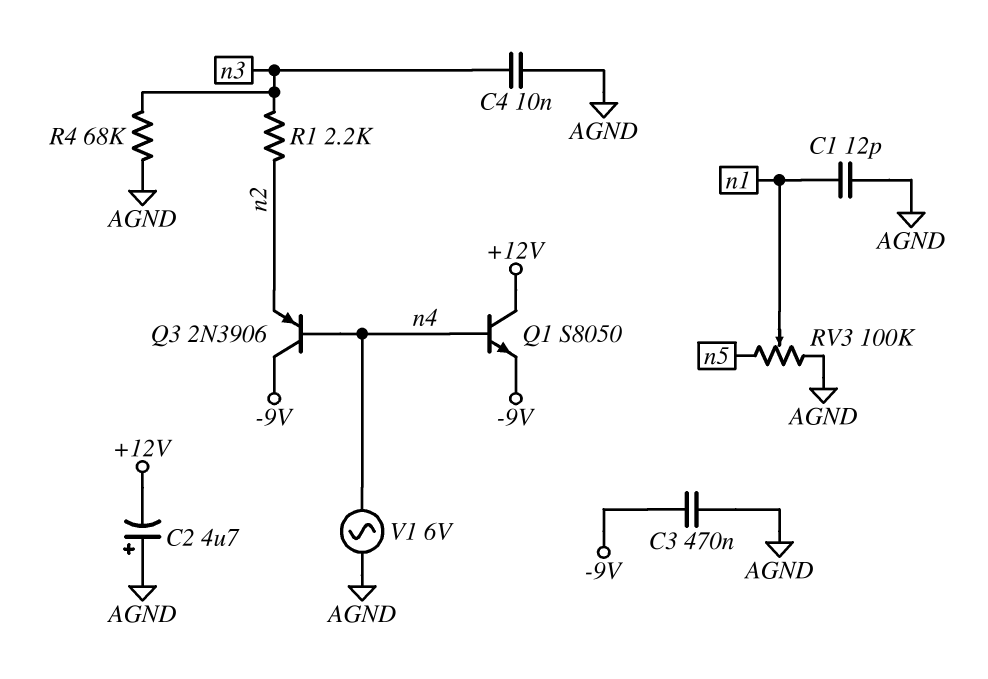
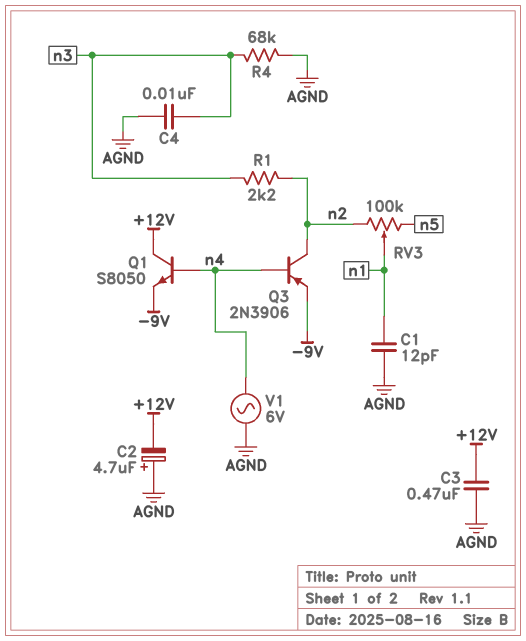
C3: 470nF (-9V, AGND) -> 470nF (+12V, AGND)
Q3: PNP 2N3906 (B n4, C -9V, E n2) -> PNP 2N3906 (B n4, C n2, E -9V)
RV3: 100k (AGND, n5, wiper n1) -> 100k (n2, n5, wiper n1)

